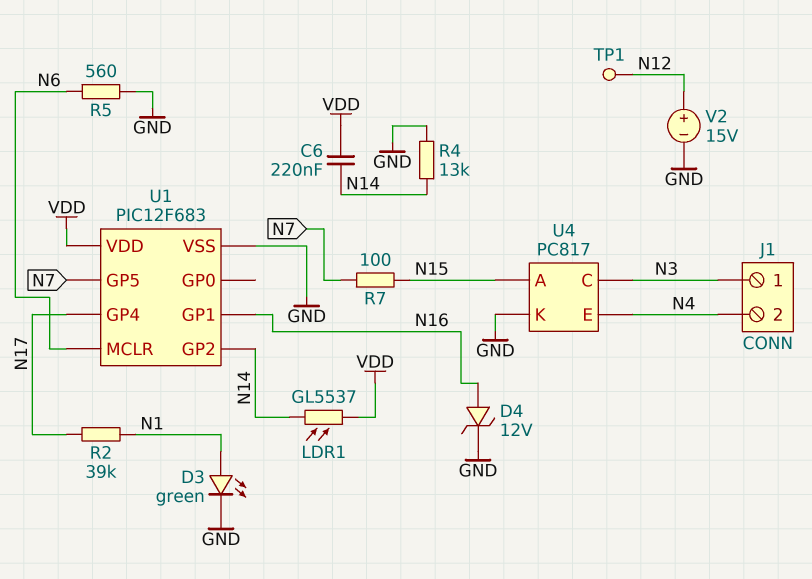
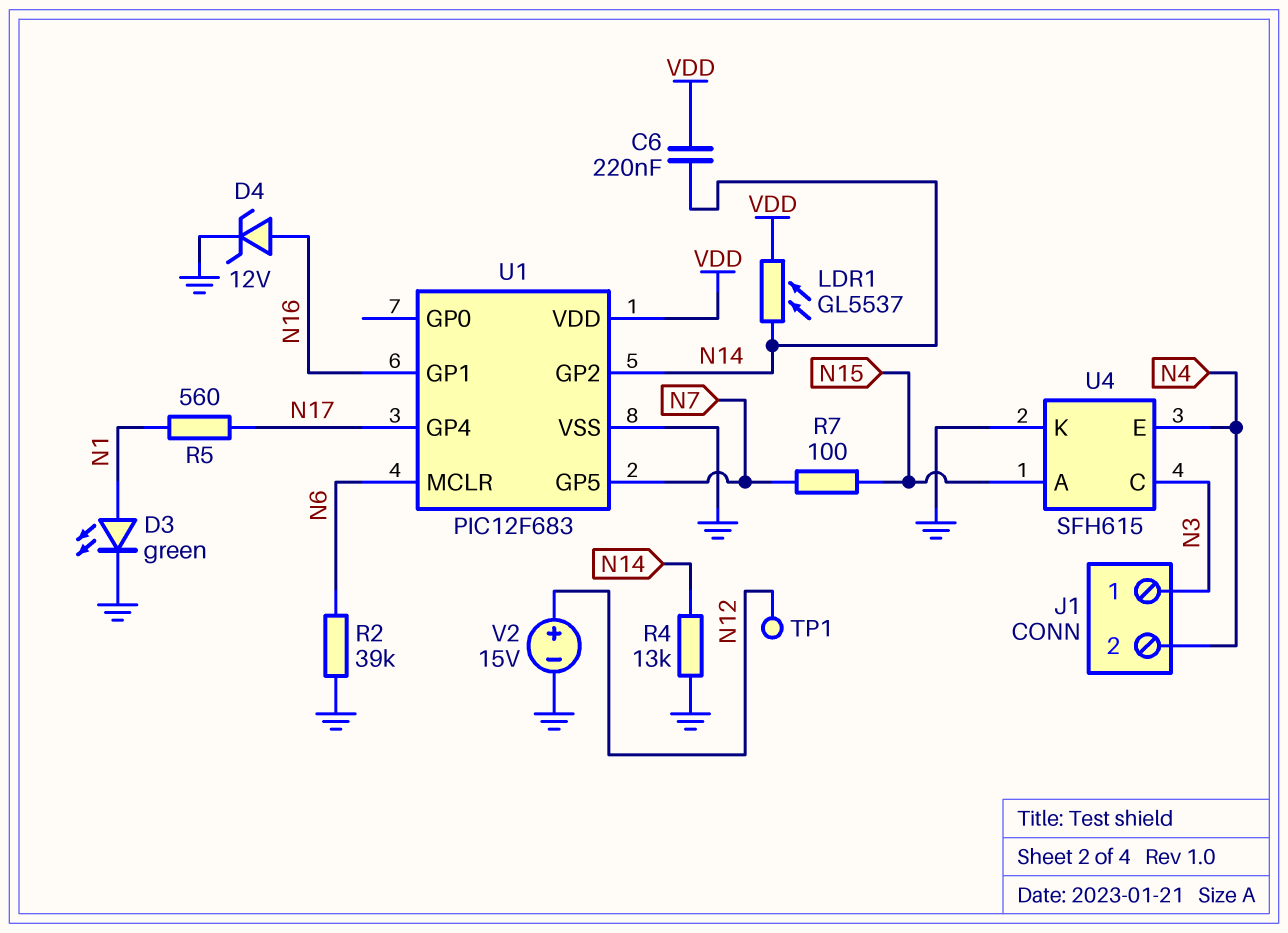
R2: 39k (N1, N17) -> 39k (GND, N6)
R5: 560 (GND, N6) -> 560 (N1, N17)
U4: PC817 -> SFH615

